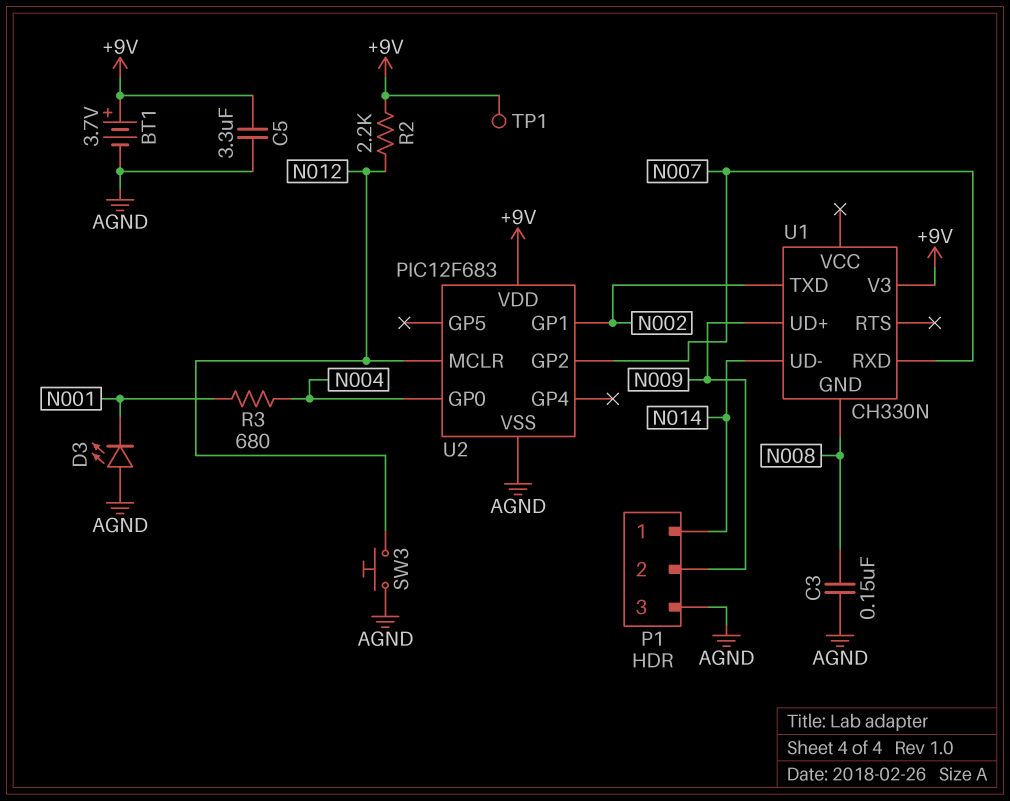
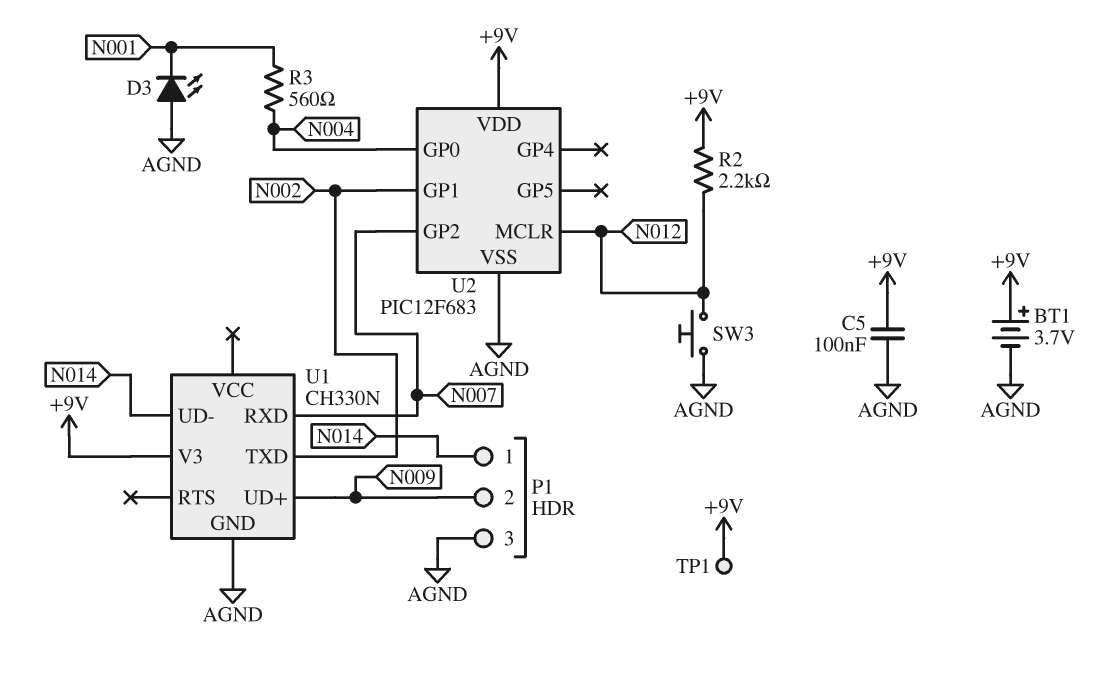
C3: 150nF (AGND, N008) -> none
C5: 3.3uF (+9V, AGND) -> 100nF (+9V, AGND)
R3: 680 (N001, N004) -> 560 (N001, N004)
U1 pin GND: N008 -> AGND

